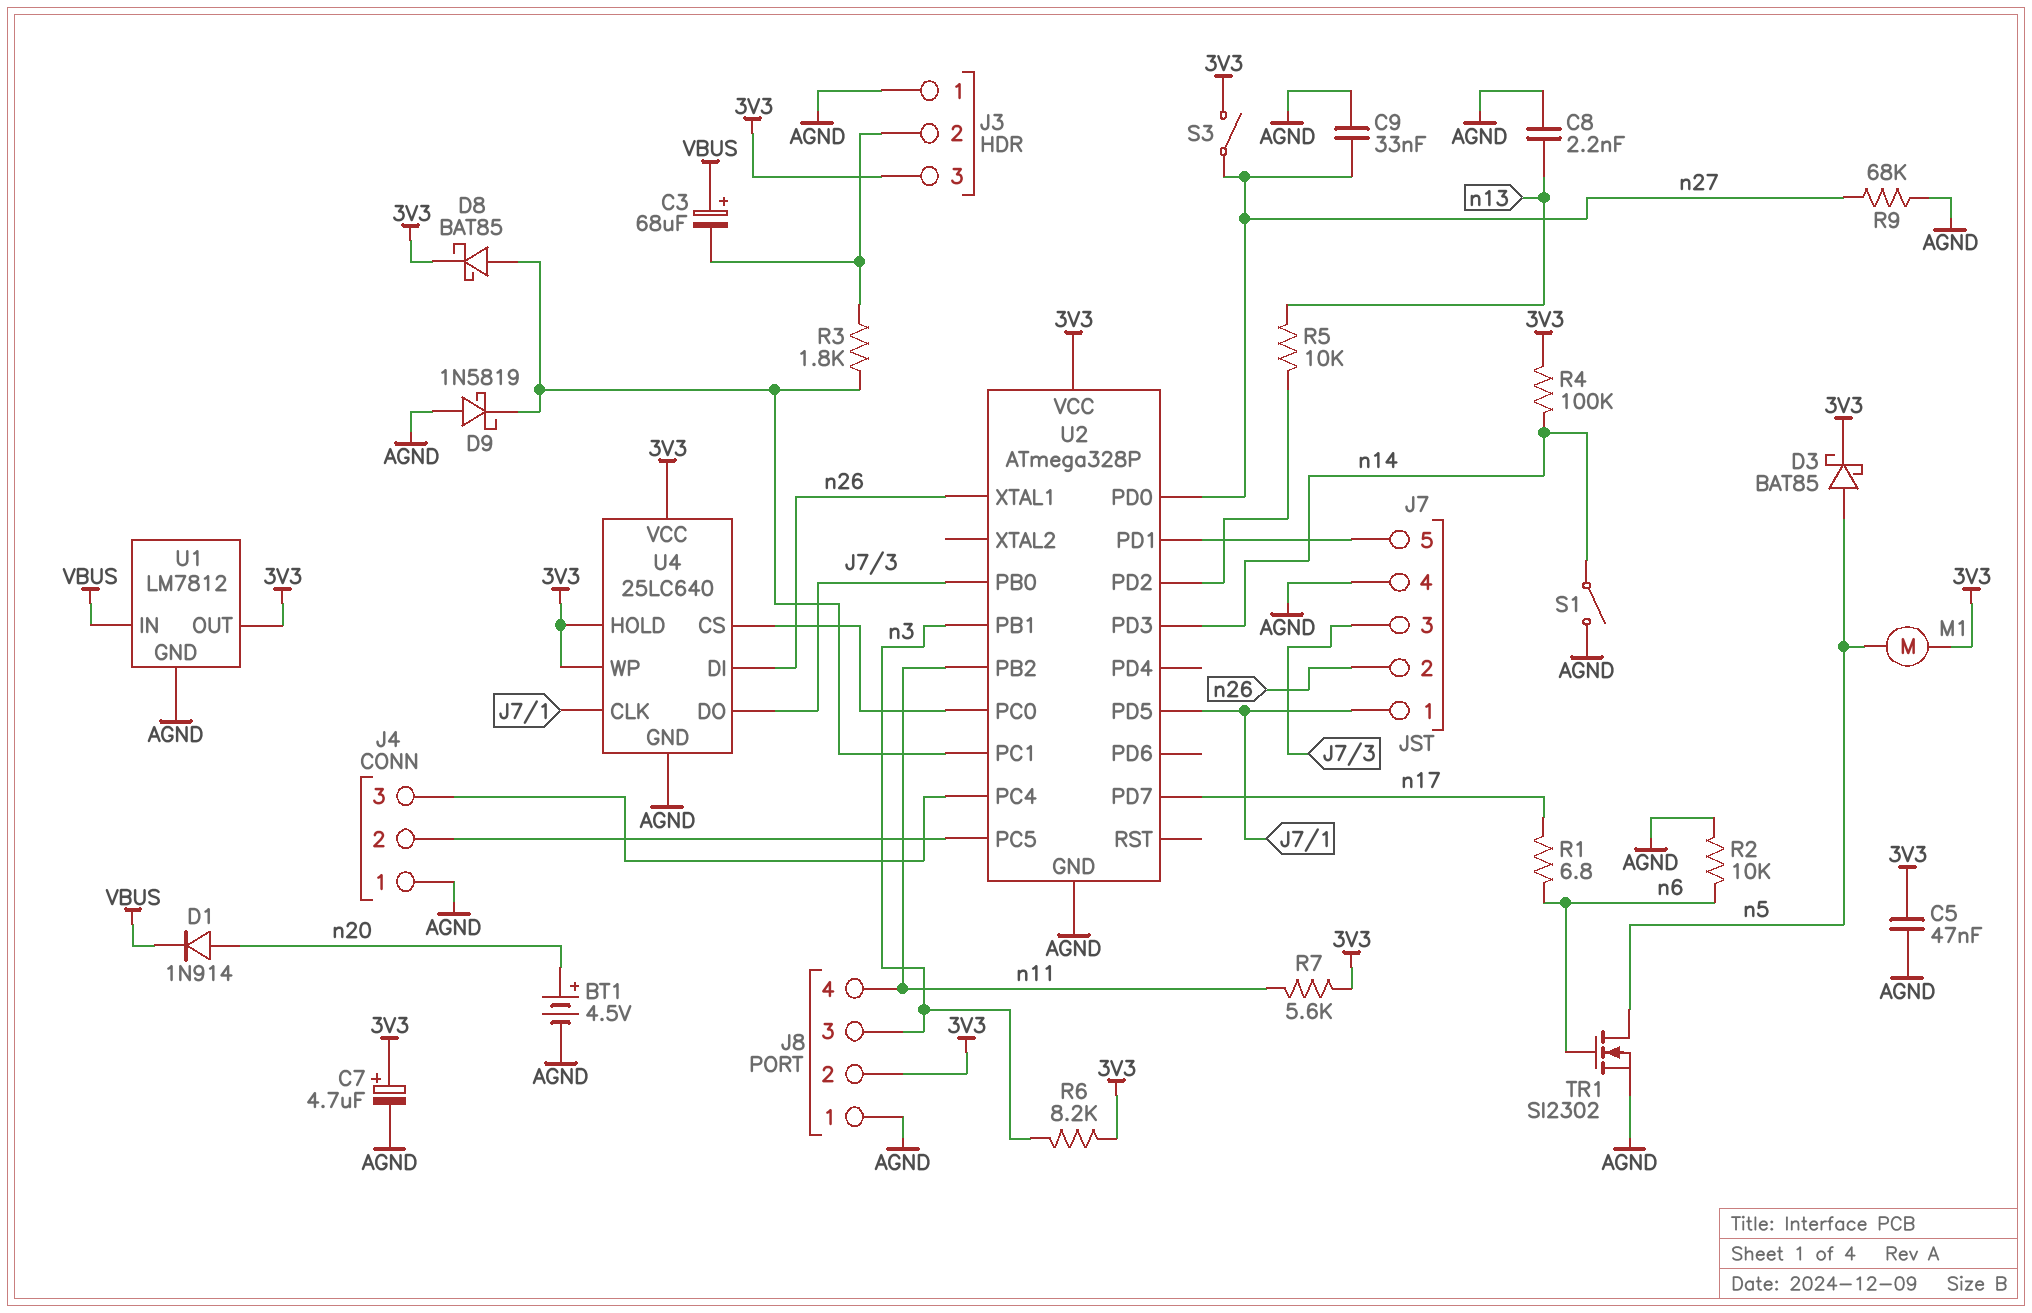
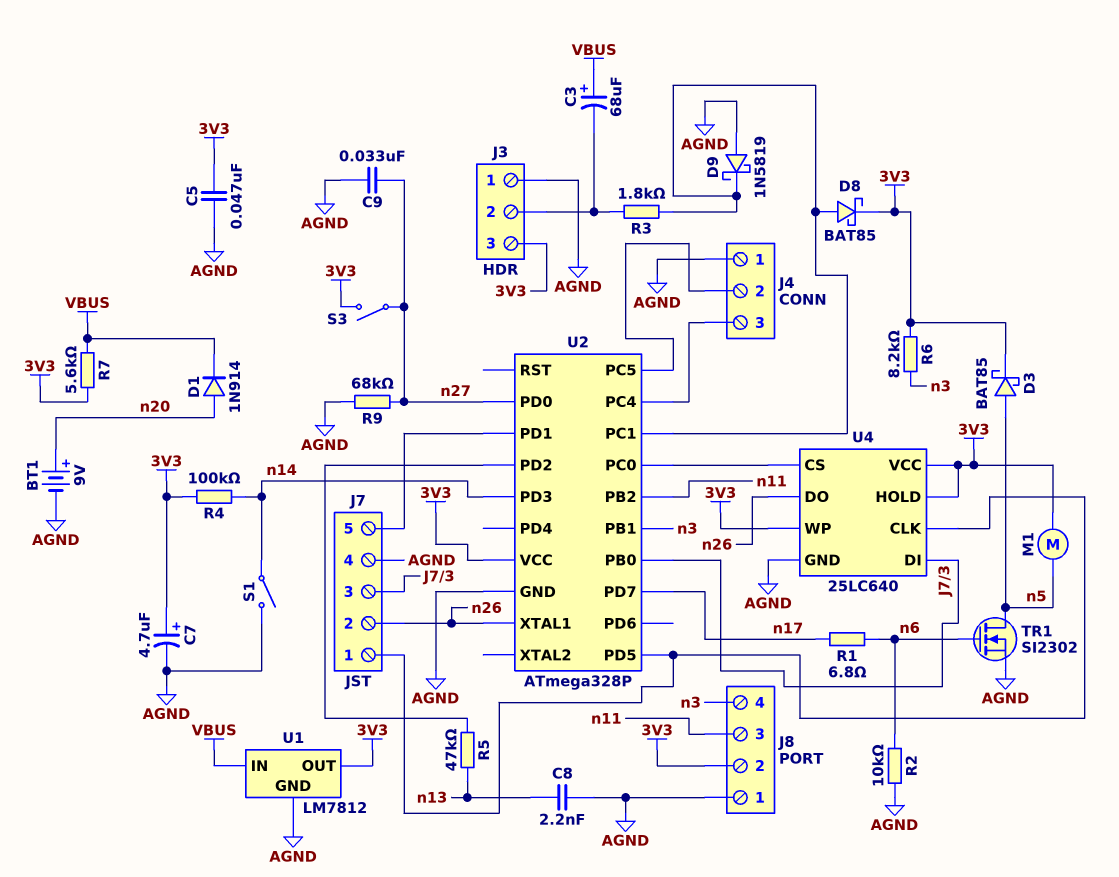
BT1: 4.5V (plus n20, minus AGND) -> 9V (plus n20, minus AGND)
J8 pin 3: n3 -> n11
J8 pin 4: n11 -> n3
R5: 10k (U2/PD2, n13) -> 47k (U2/PD2, n13)
R7: 5.6k (3V3, n11) -> 5.6k (3V3, VBUS)
U4 pin DI: n26 -> J7/3
U4 pin DO: J7/3 -> n26

